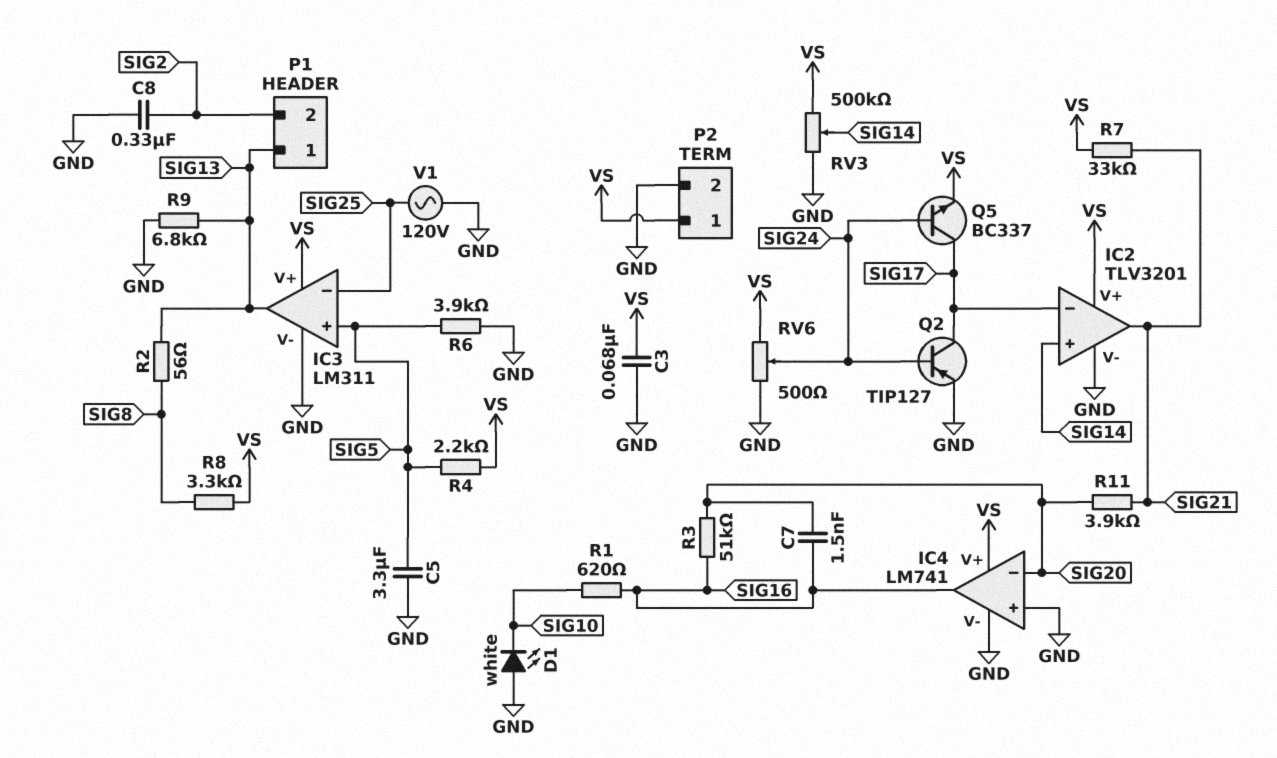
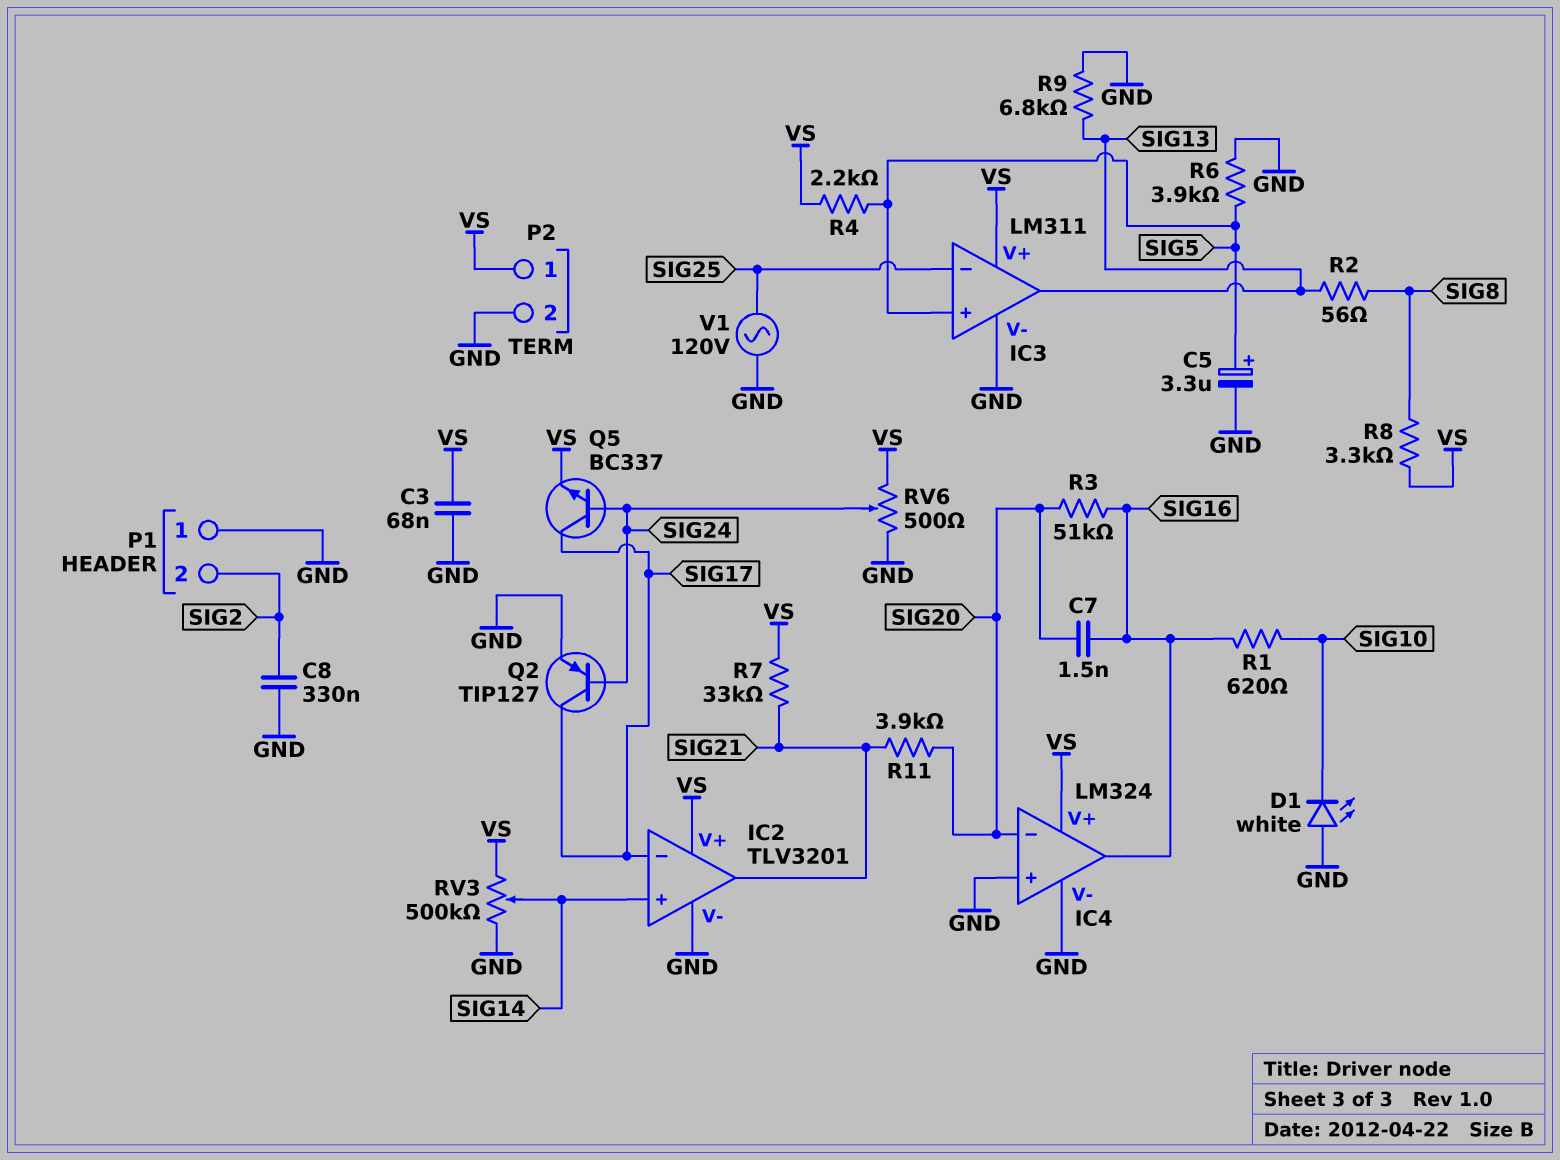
C5: 3.3uF (GND, SIG5) -> 3.3uF (plus SIG5, minus GND)
IC4: LM741 -> LM324
P1 pin 1: SIG13 -> GND

